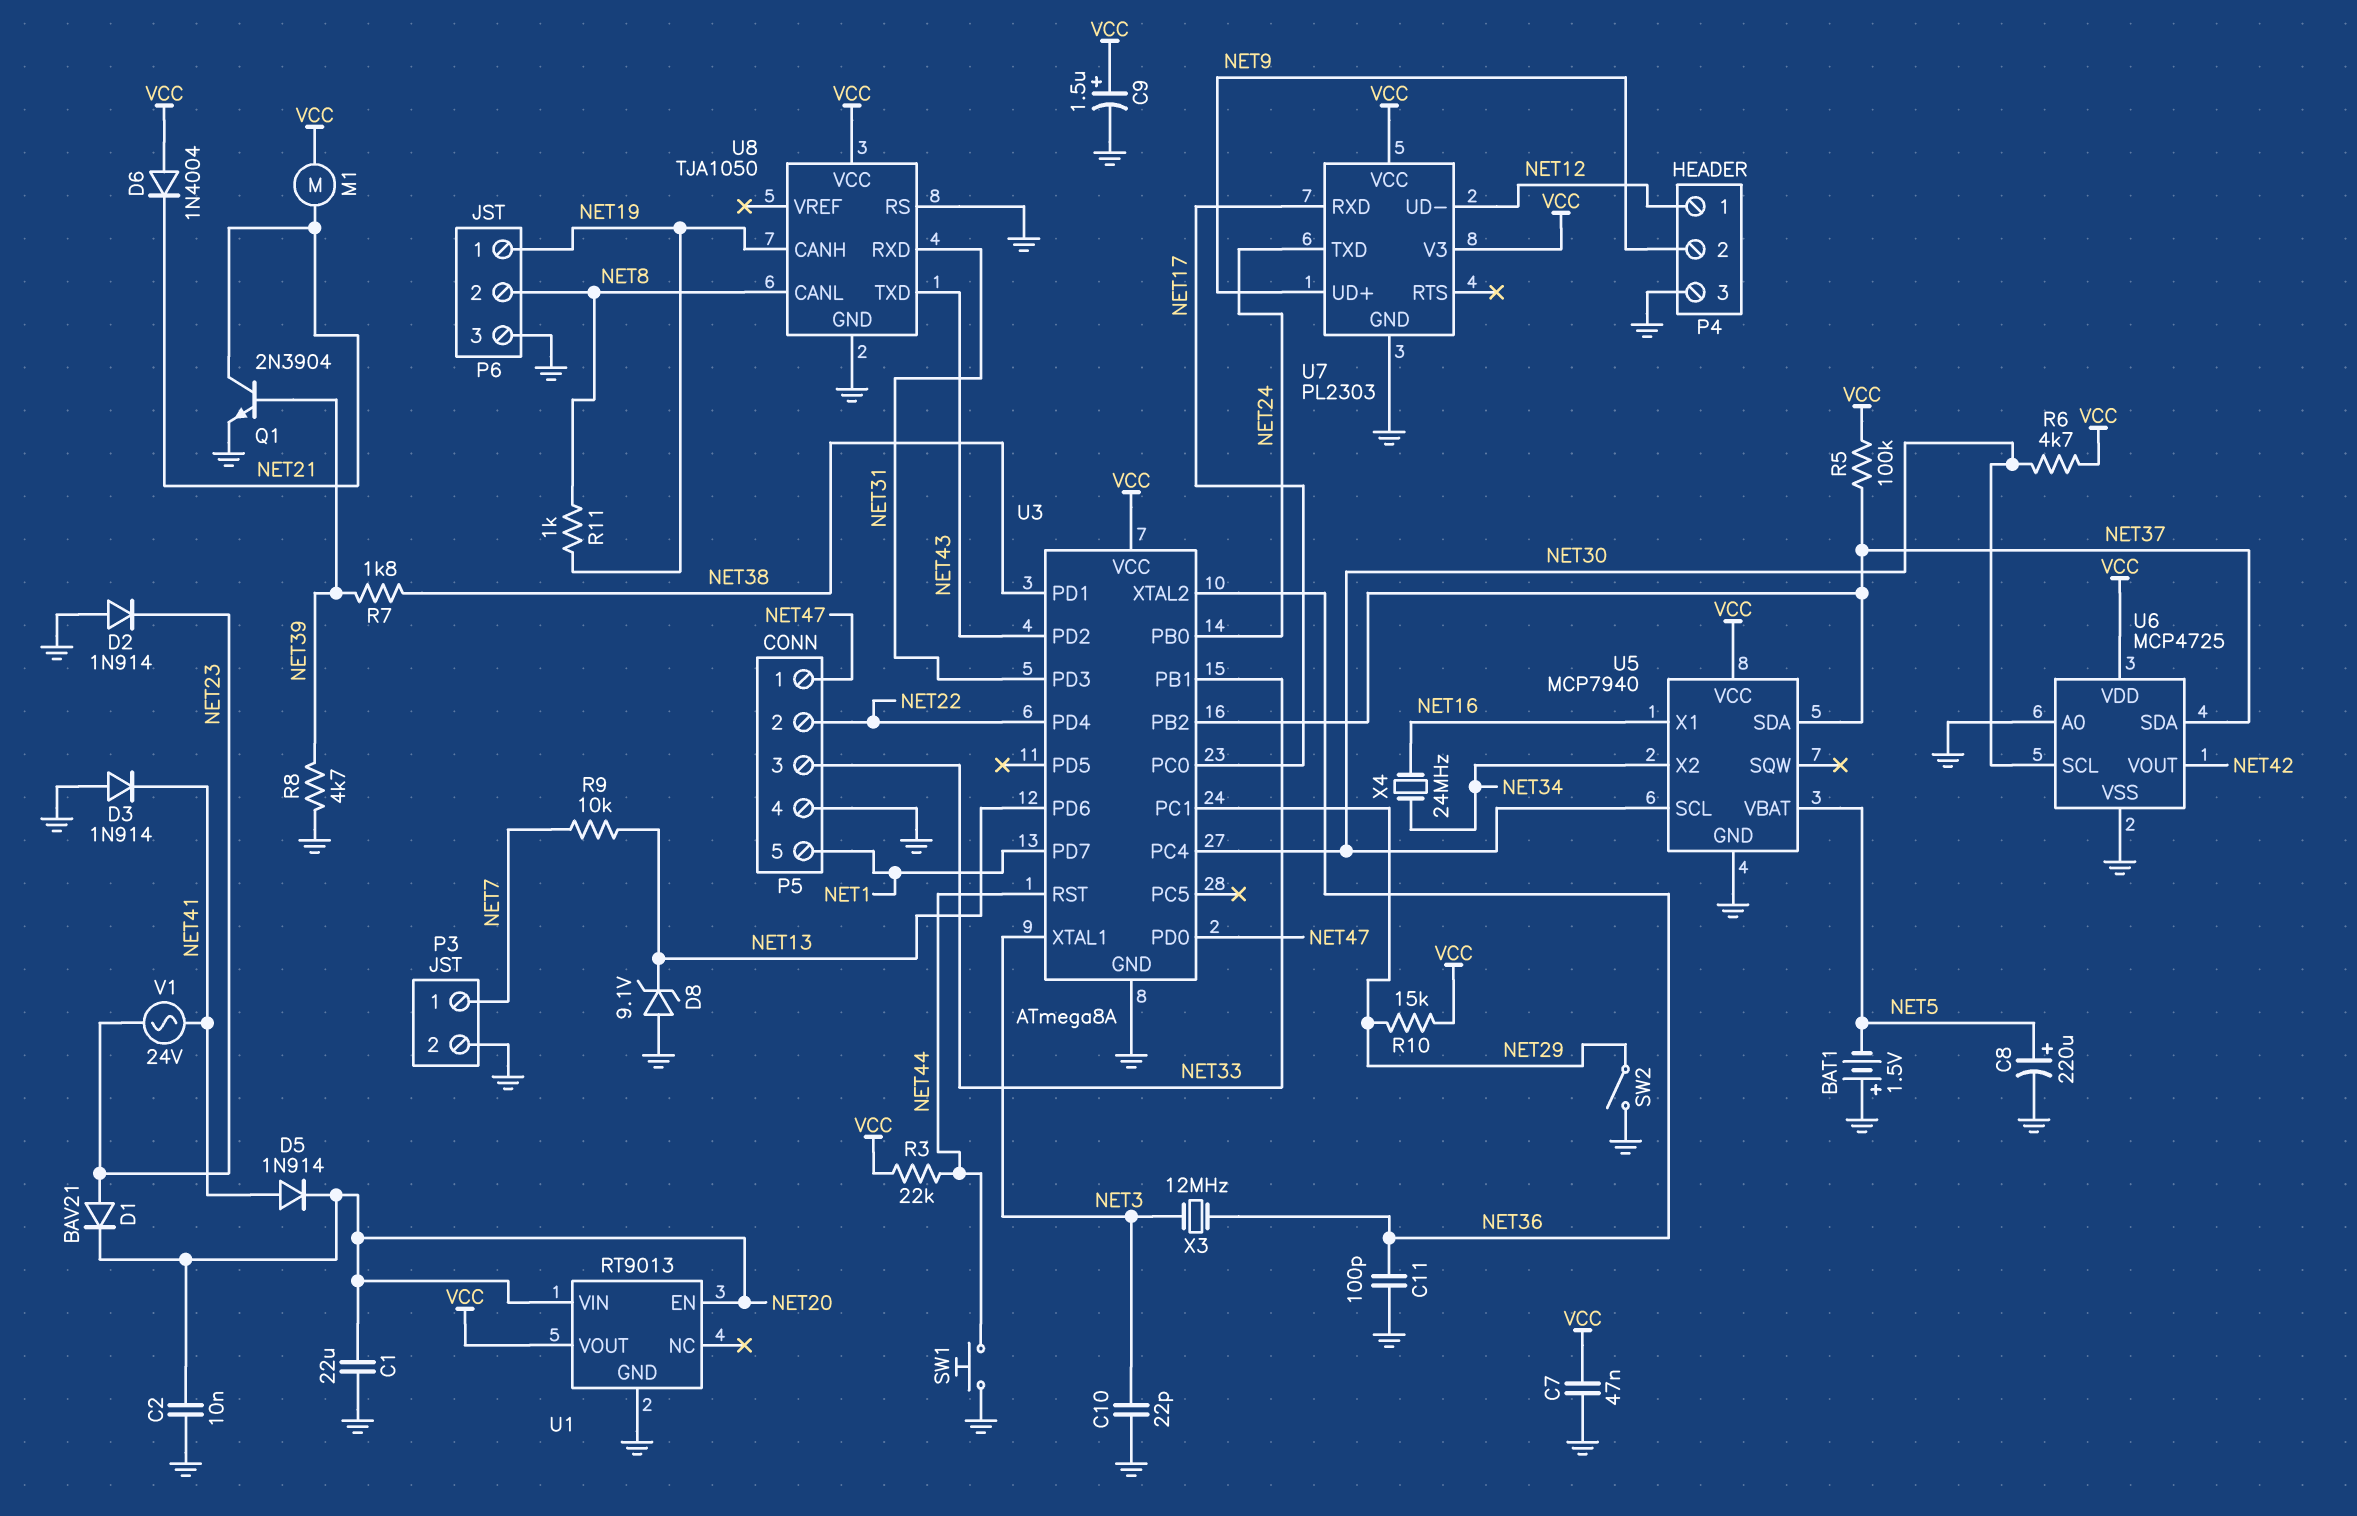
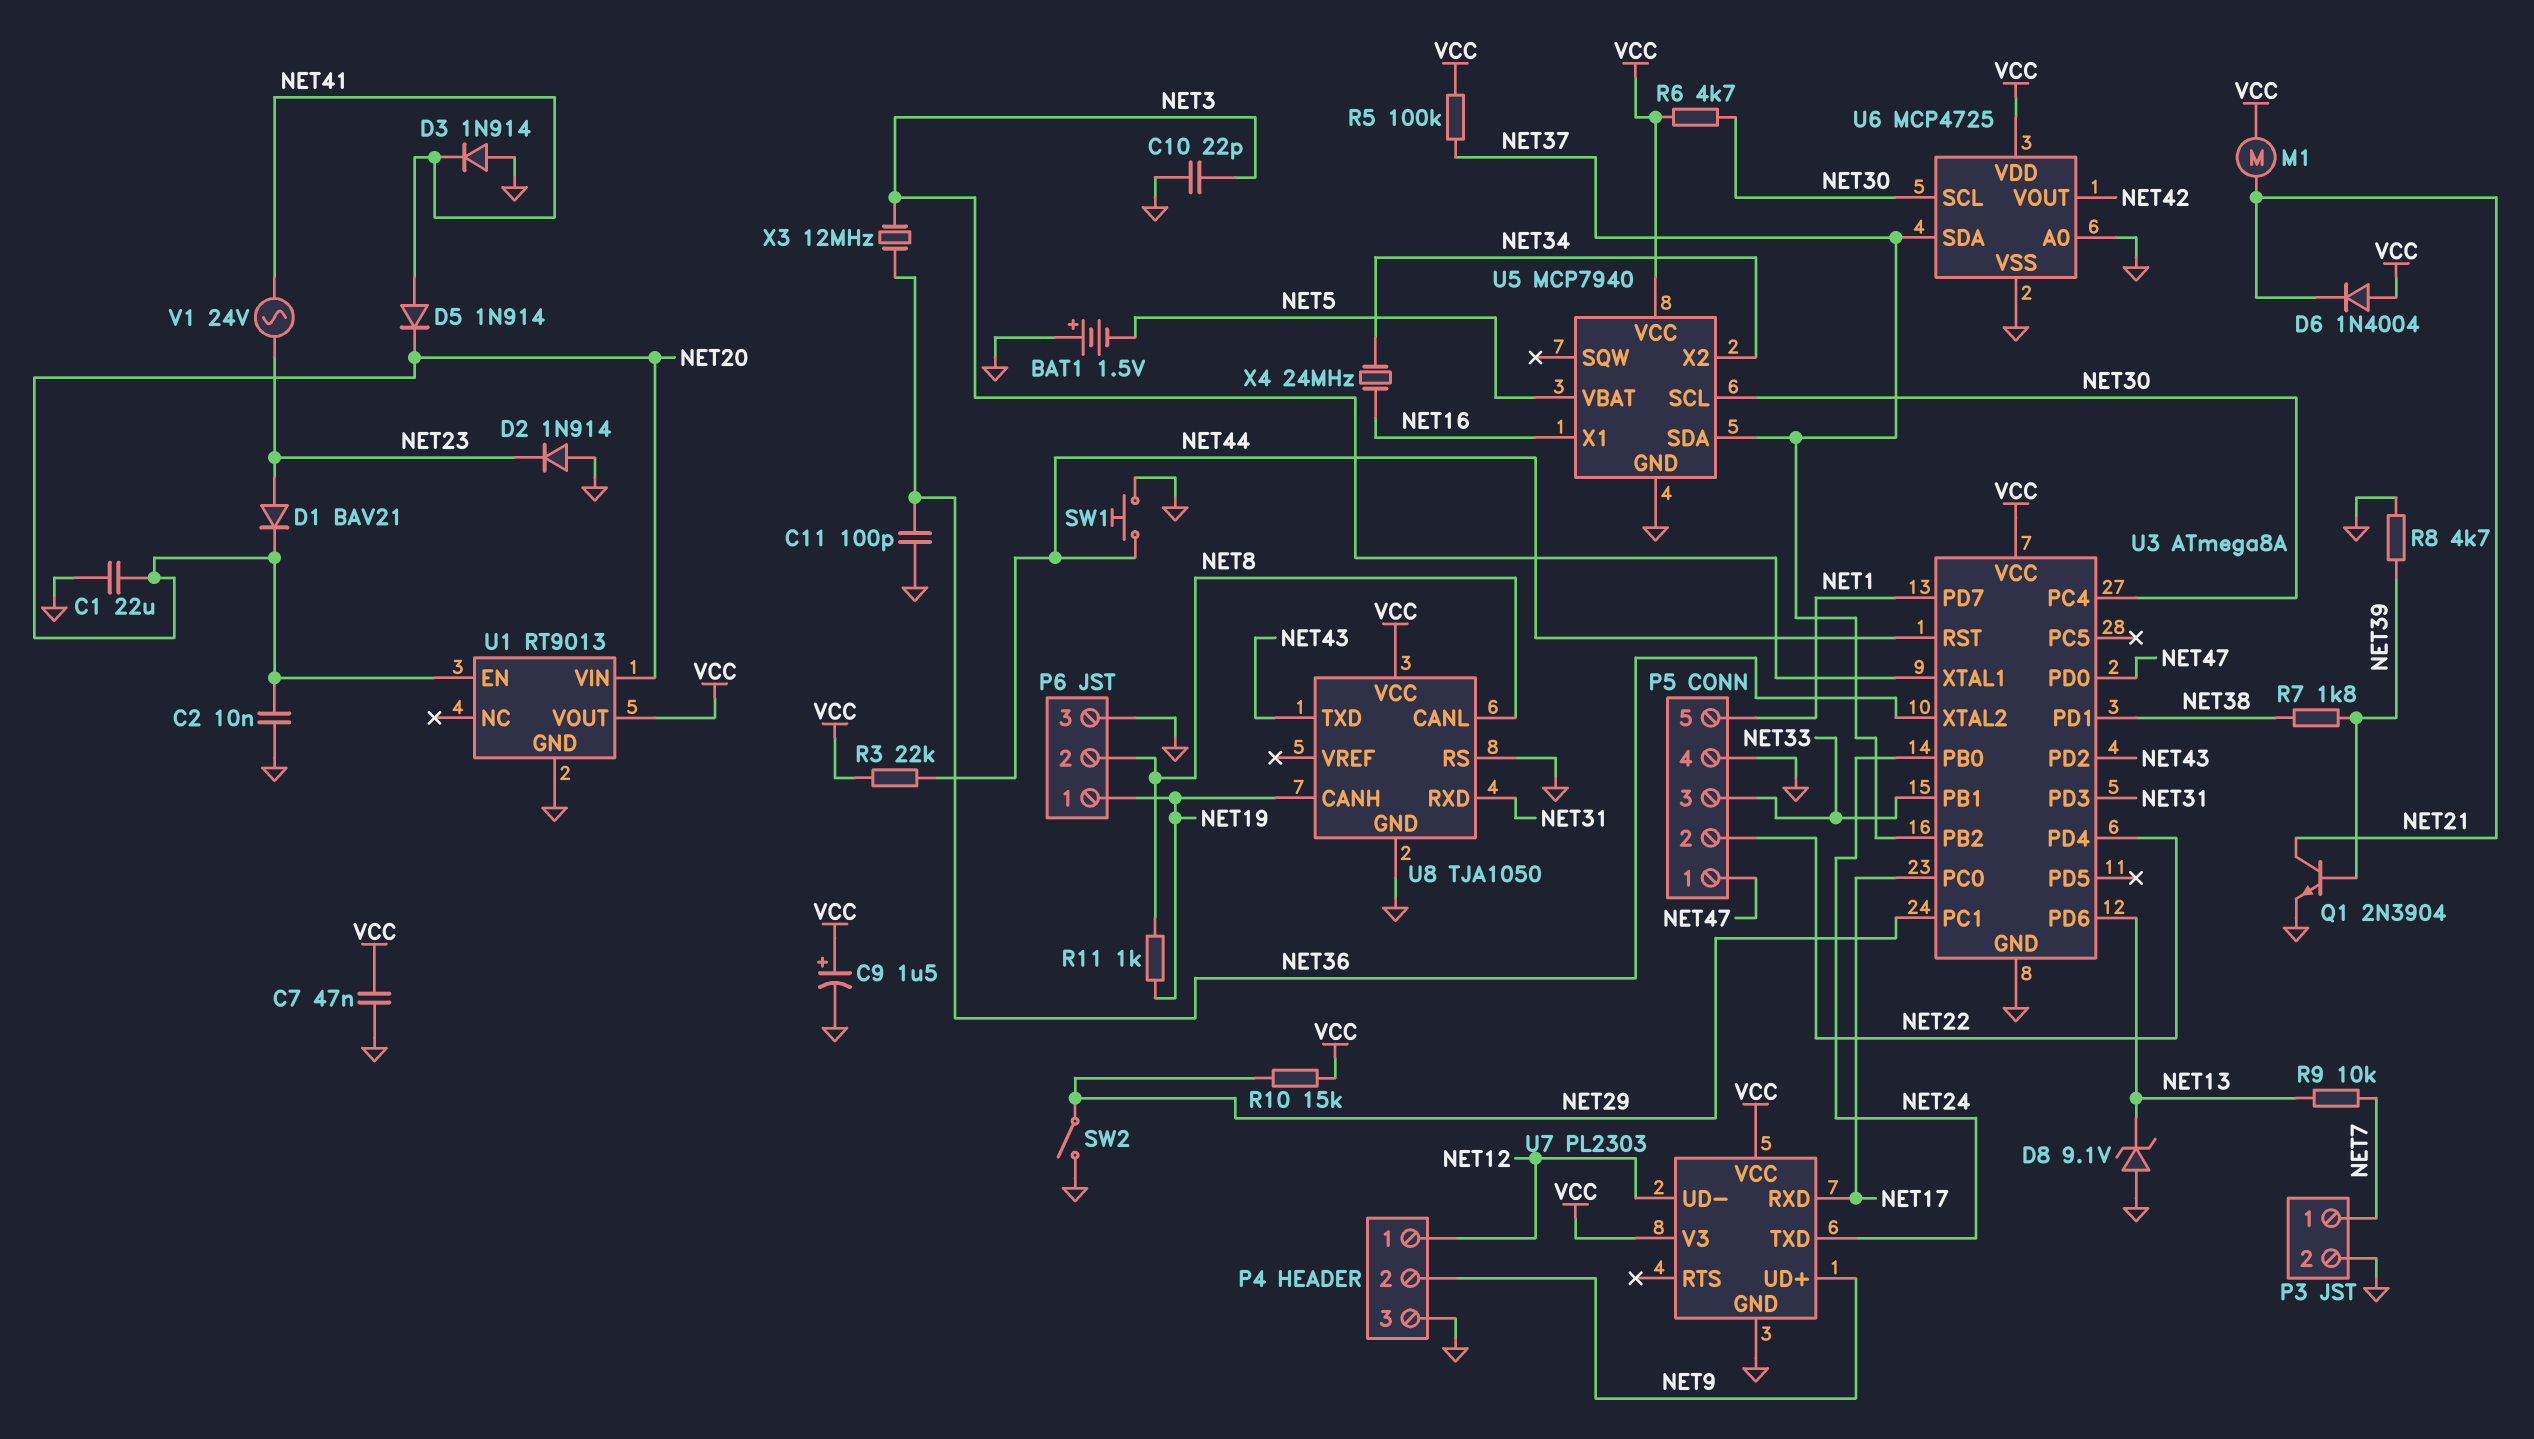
C8: 220uF (plus NET5, minus GND) -> none

